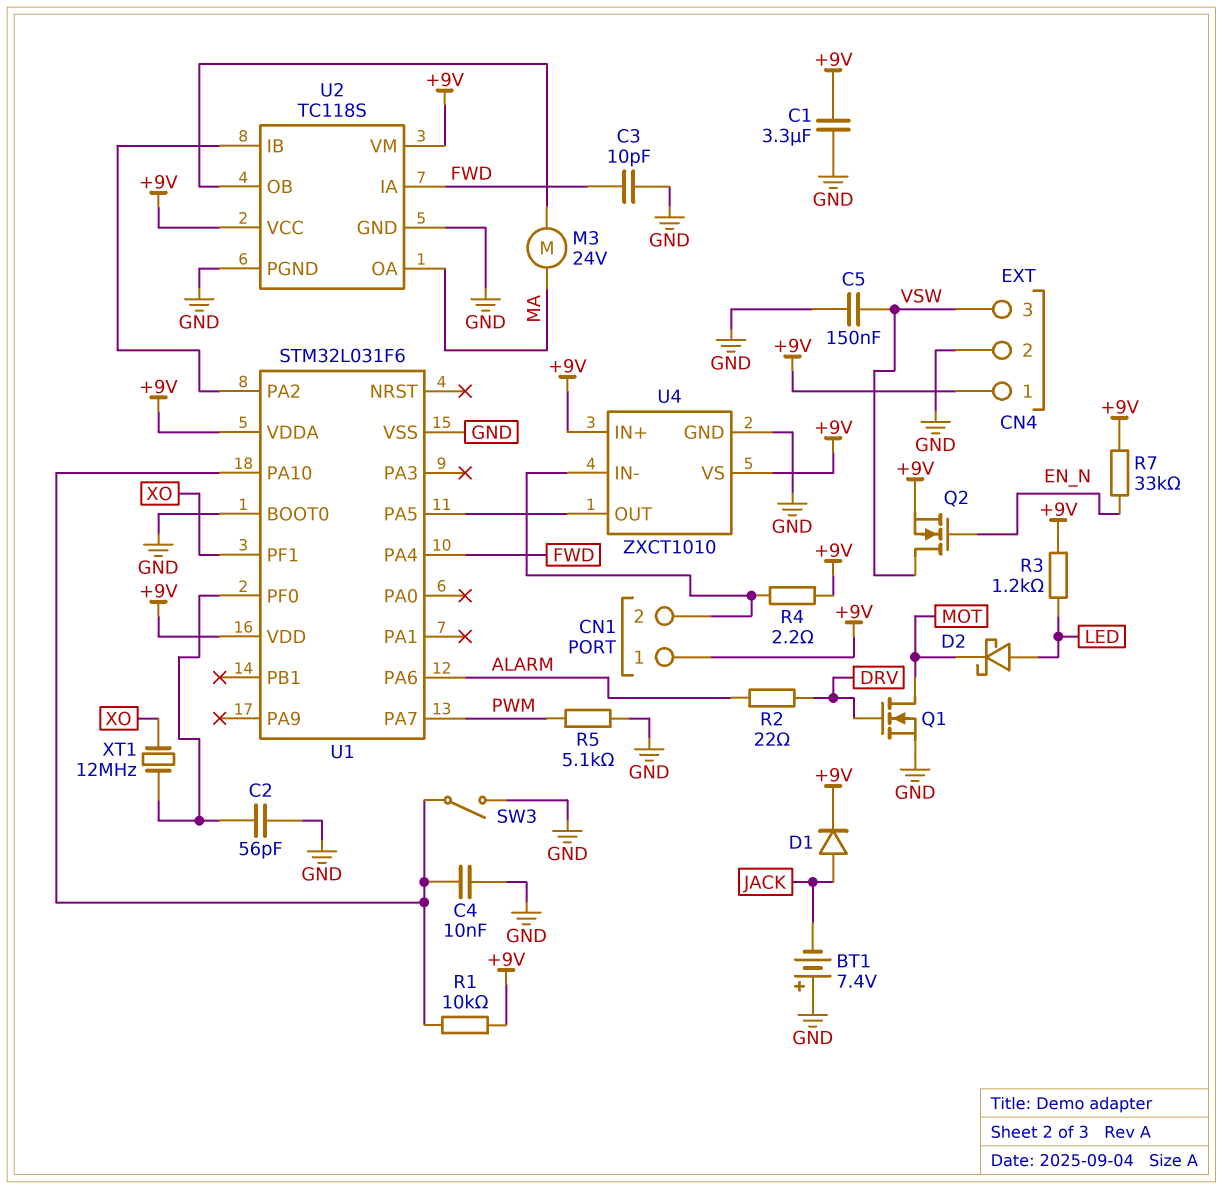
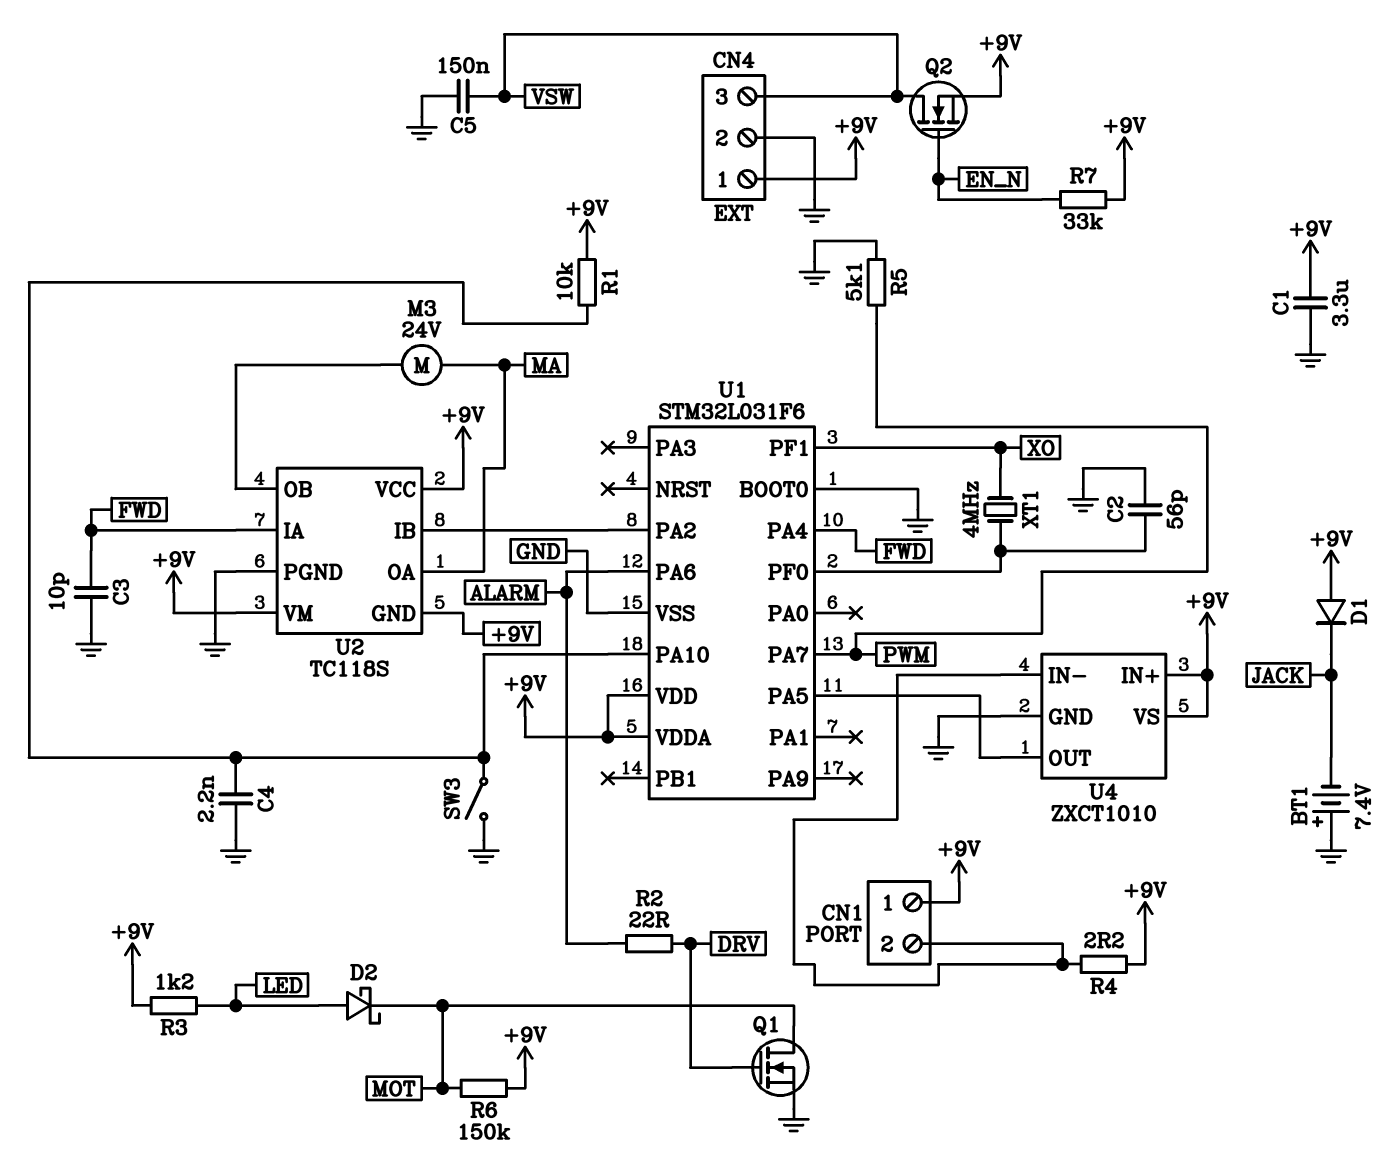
C4: 10nF (GND, U1/PA10) -> 2.2nF (GND, U1/PA10)
D1: diode (A JACK, K +9V) -> diode (A +9V, K JACK)
R6: none -> 150k (+9V, MOT)
U2 pin GND: GND -> +9V
XT1: 12MHz (U1/PF0, XO) -> 4MHz (U1/PF0, XO)

